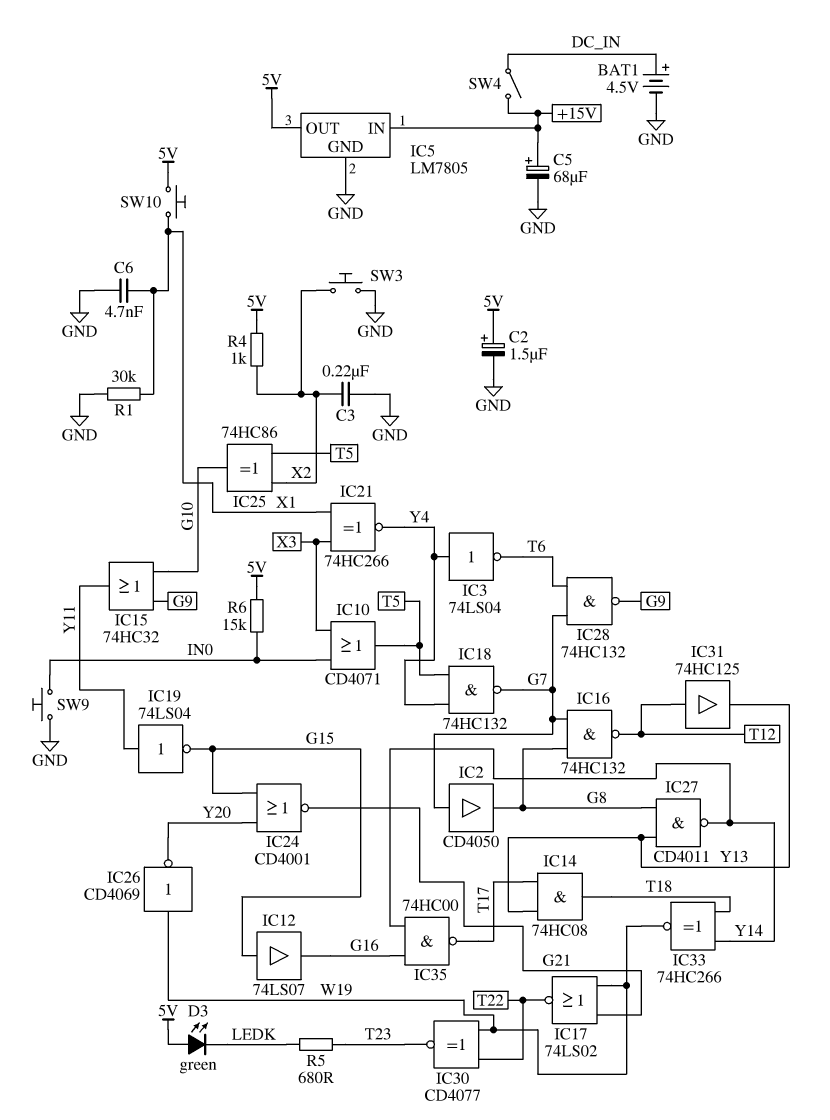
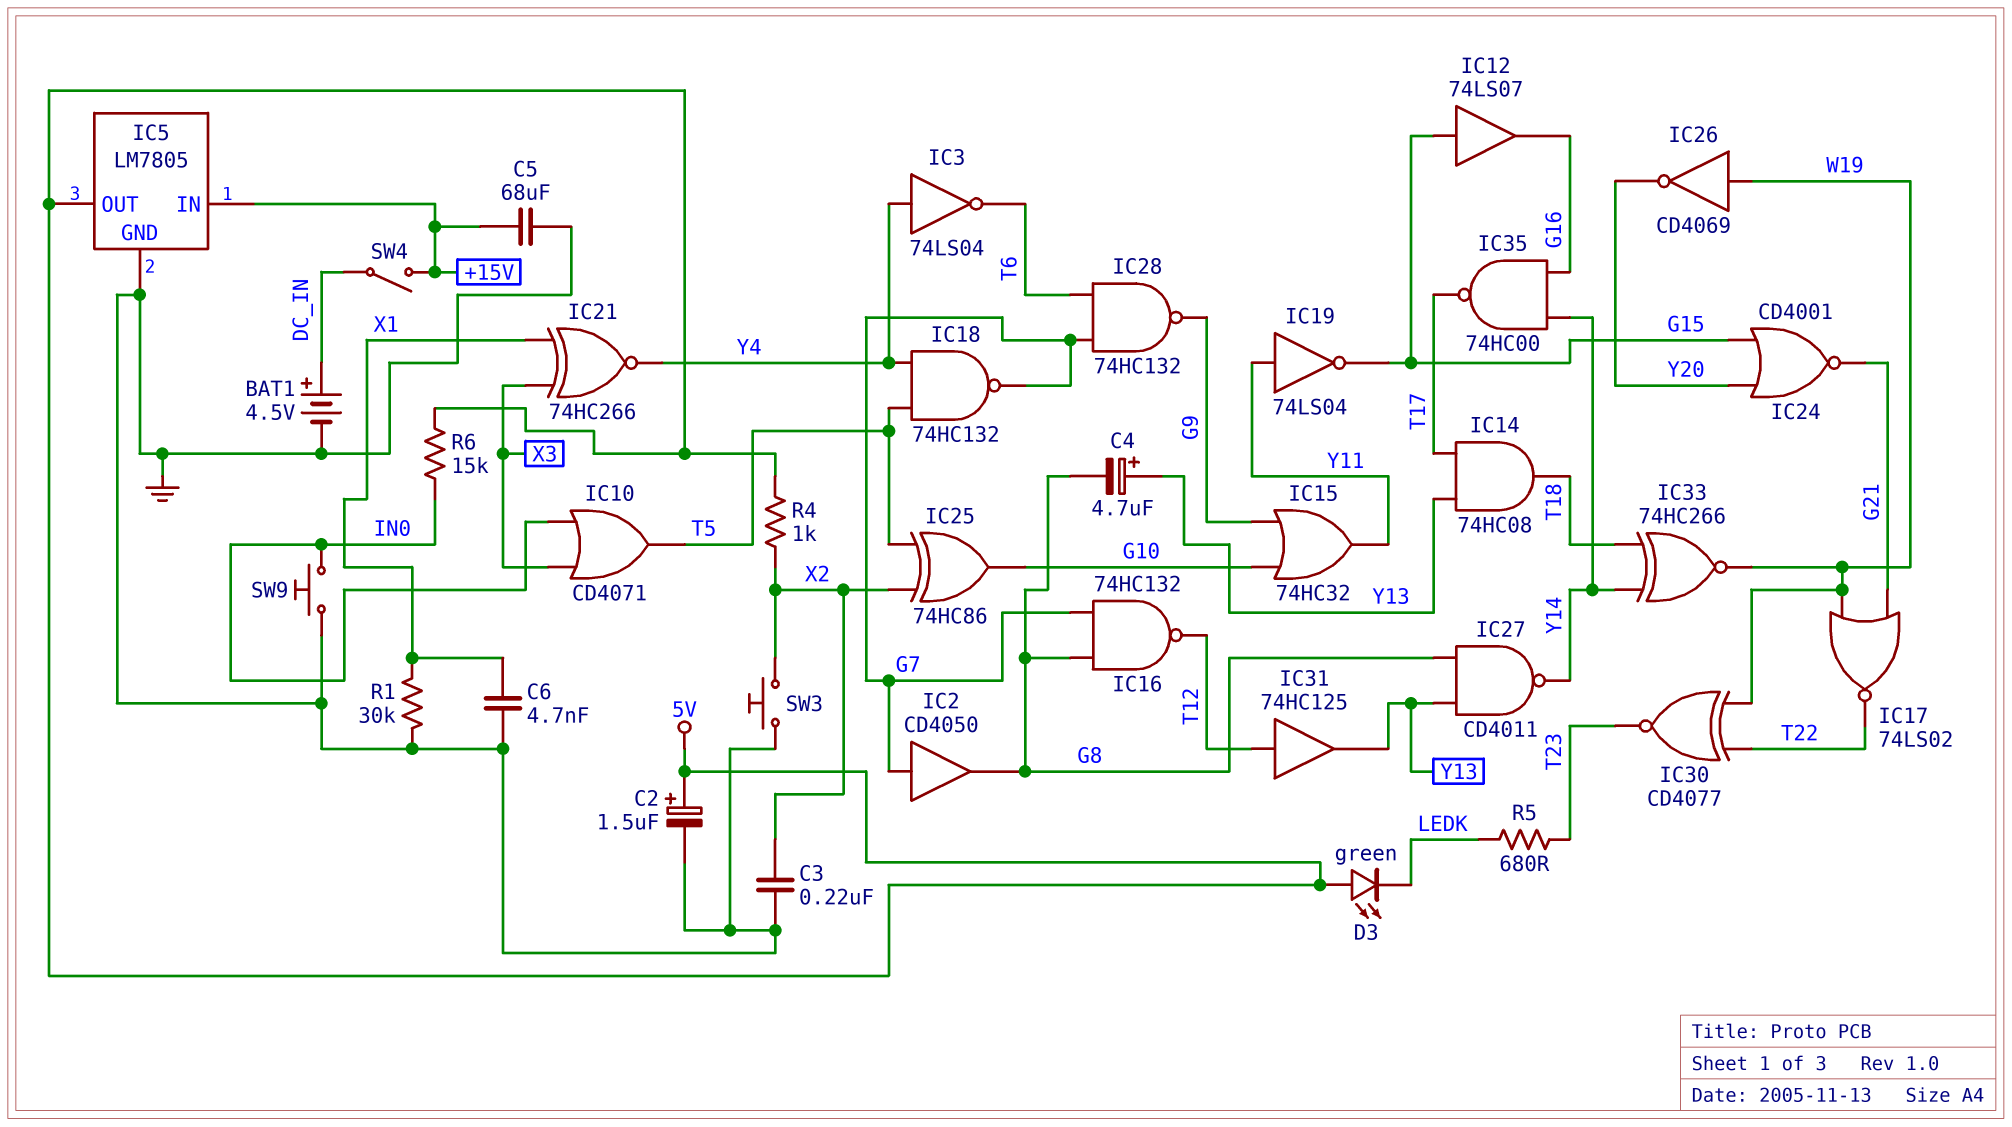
C4: none -> 4.7uF (plus Y13, minus G8)
C5: 68uF (plus +15V, minus GND) -> 68uF (+15V, GND)
SW10: button (5V, X1) -> none

